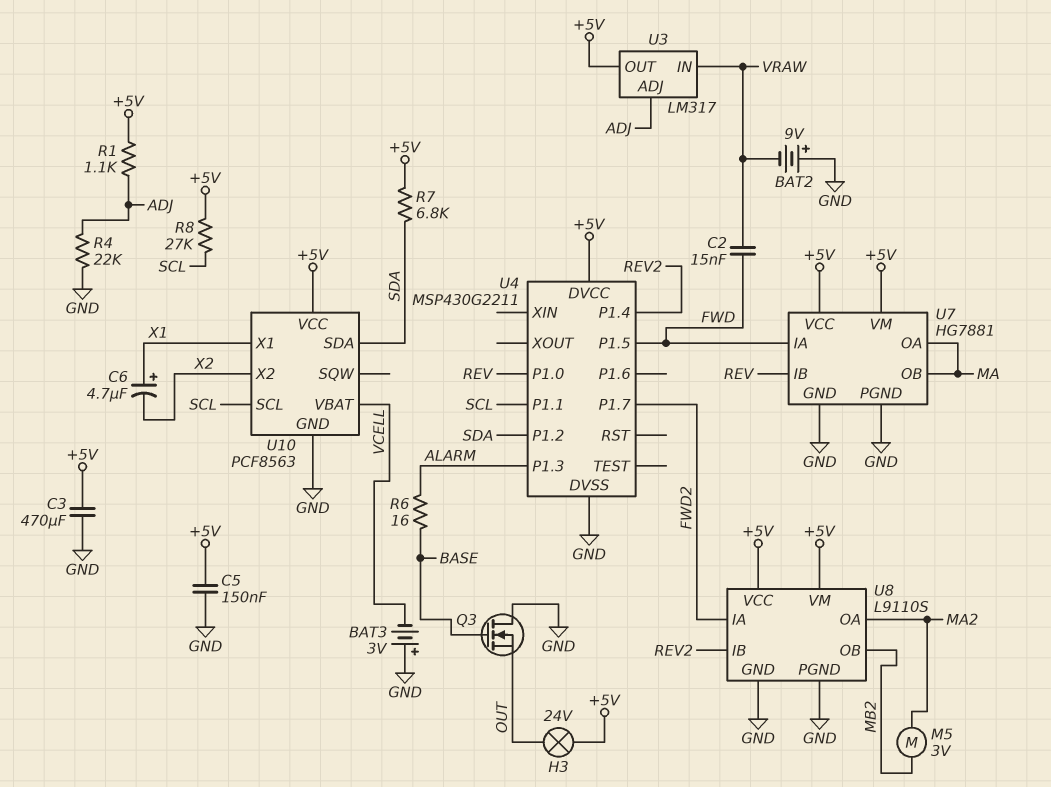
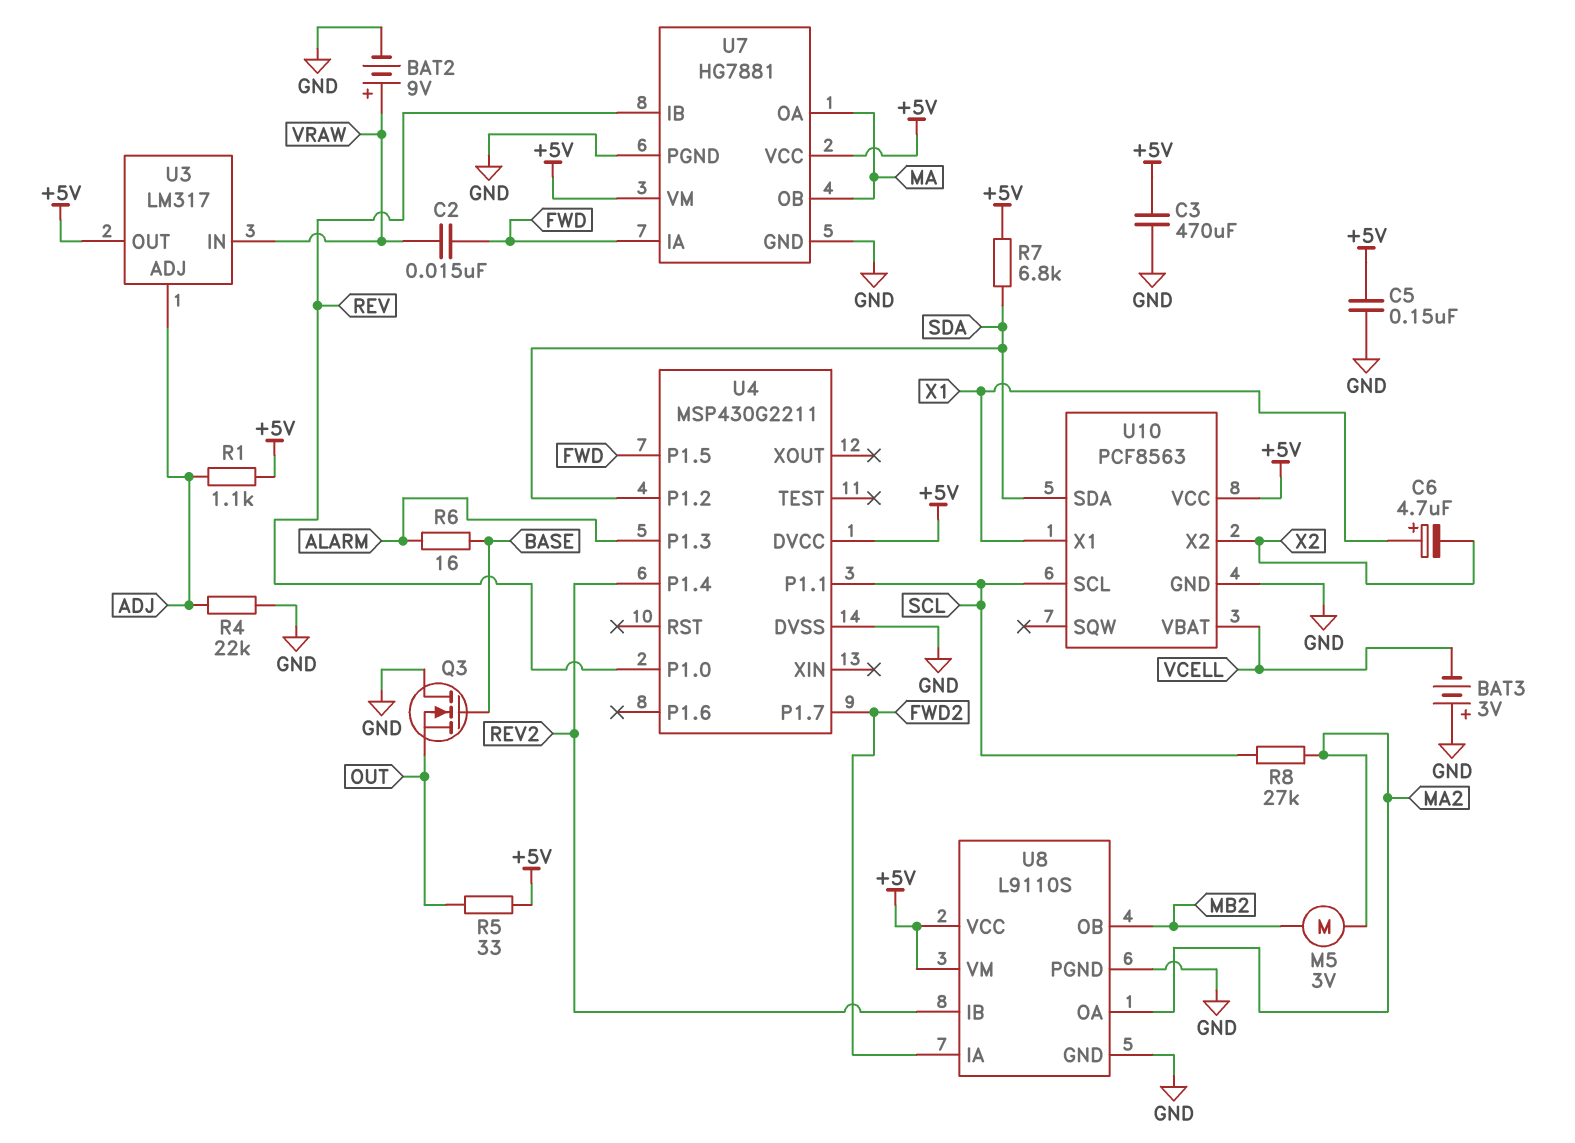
BAT2: 9V (plus GND, minus VRAW) -> 9V (plus VRAW, minus GND)
H3: lamp 24V (+5V, OUT) -> none
R5: none -> 33 (+5V, OUT)
R8: 27k (+5V, SCL) -> 27k (MA2, SCL)

